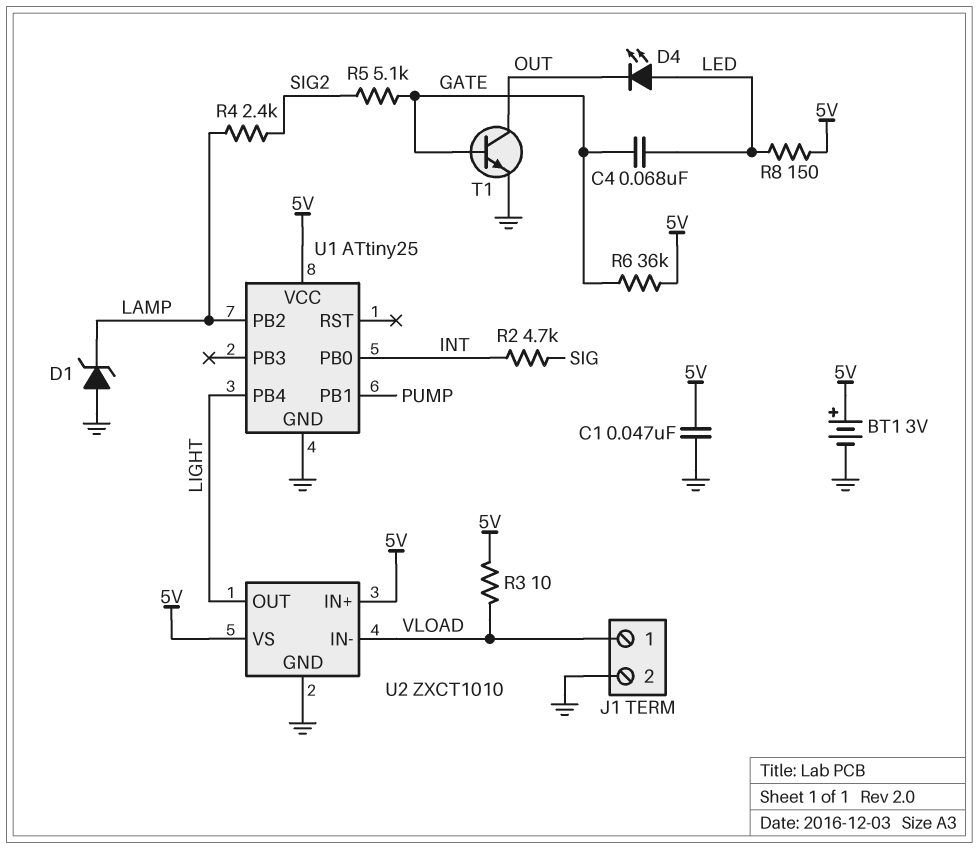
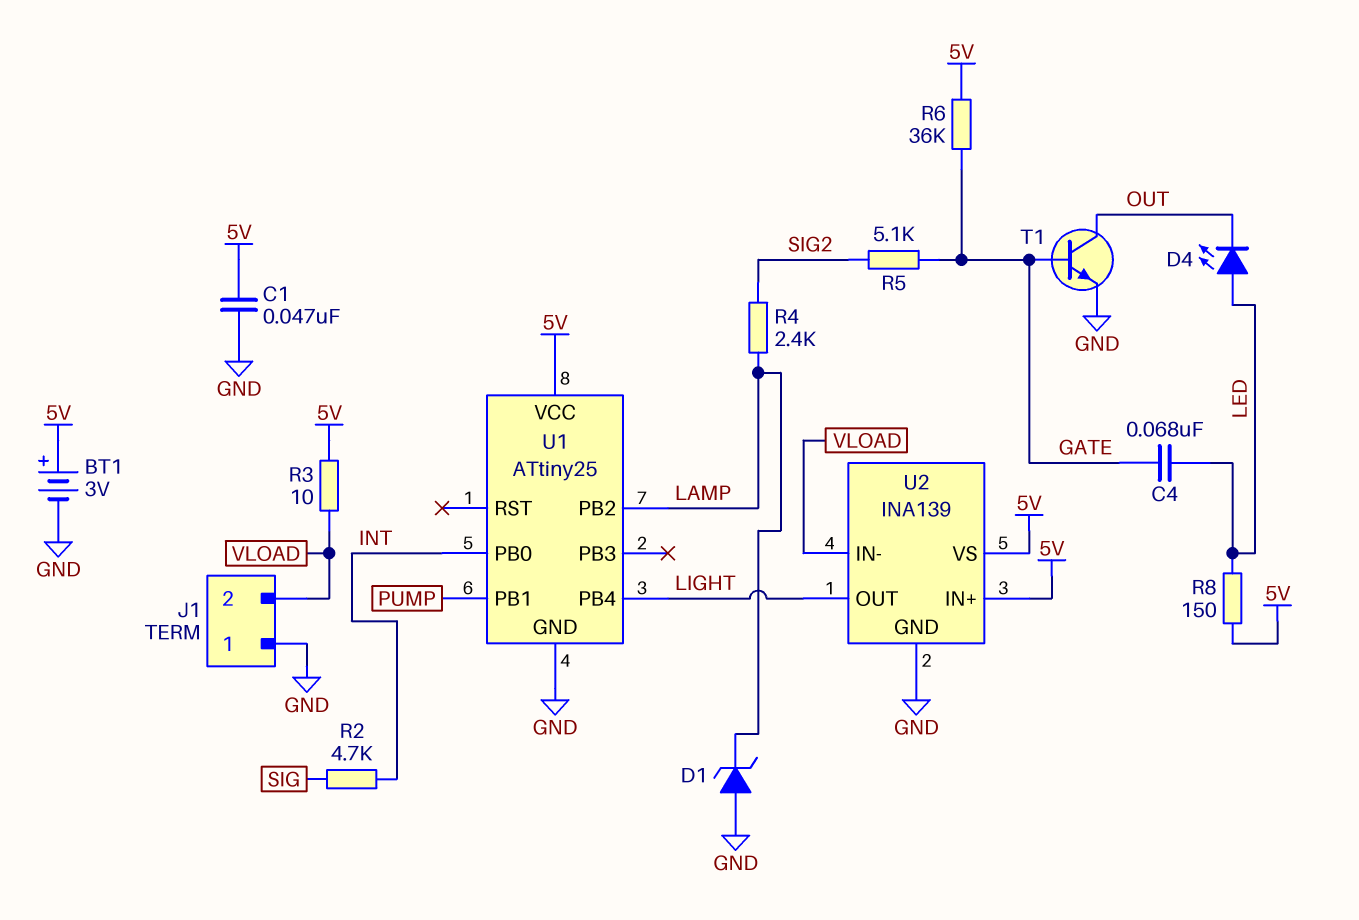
J1 pin 1: VLOAD -> GND
J1 pin 2: GND -> VLOAD
U2: ZXCT1010 -> INA139

